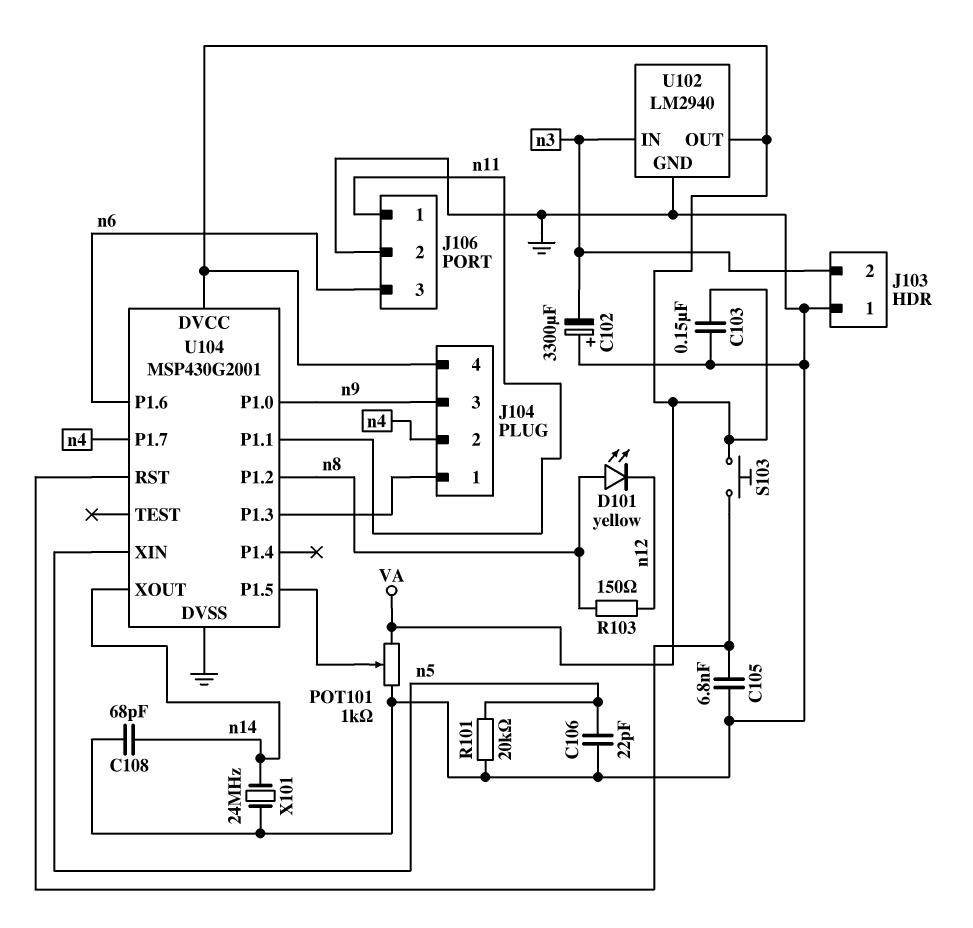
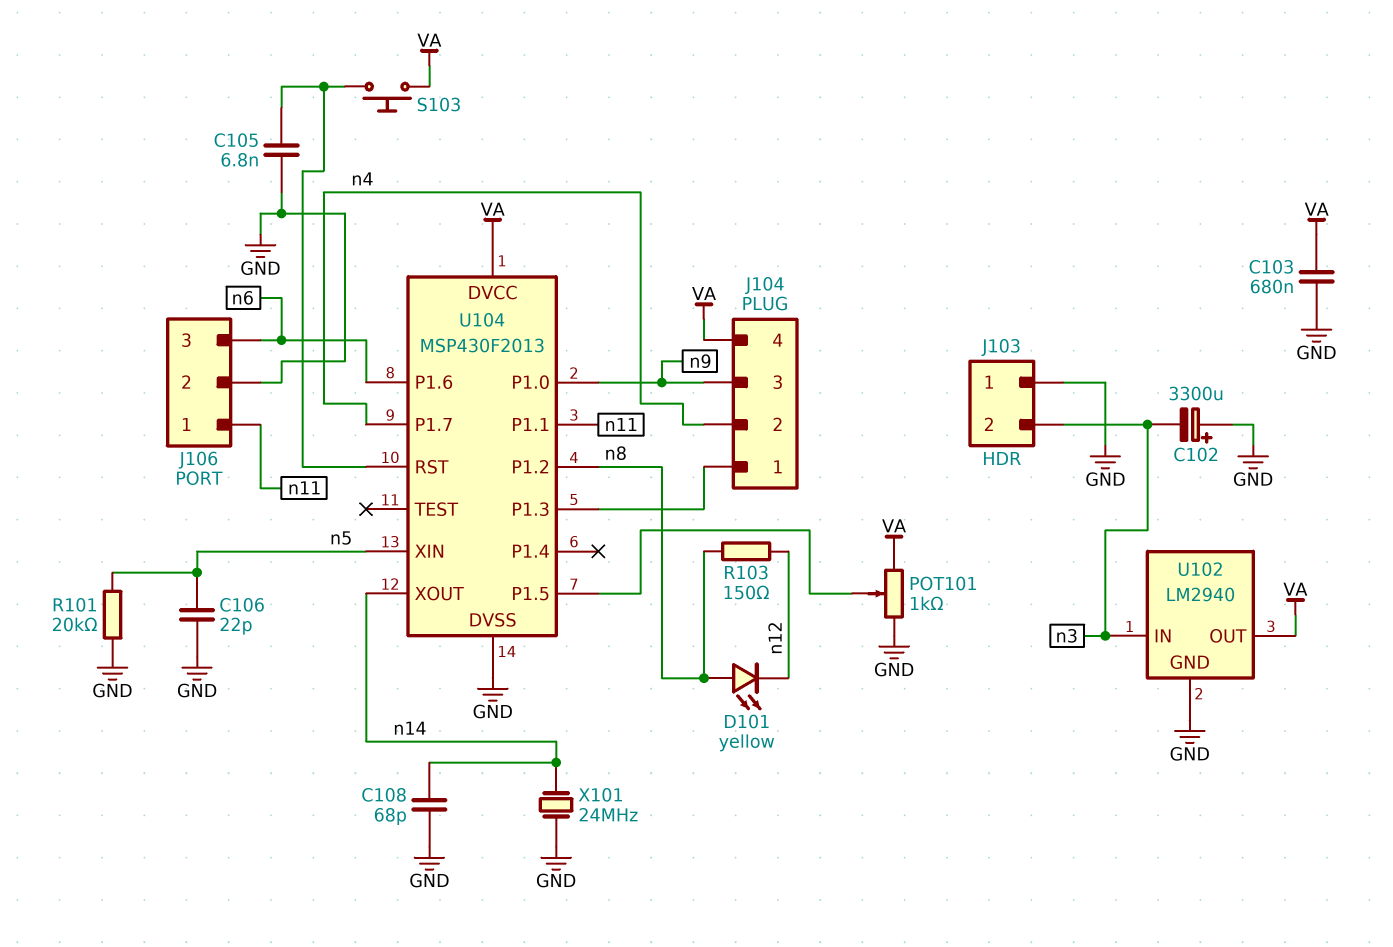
C103: 150nF (GND, VA) -> 680nF (GND, VA)
U104: MSP430G2001 -> MSP430F2013

